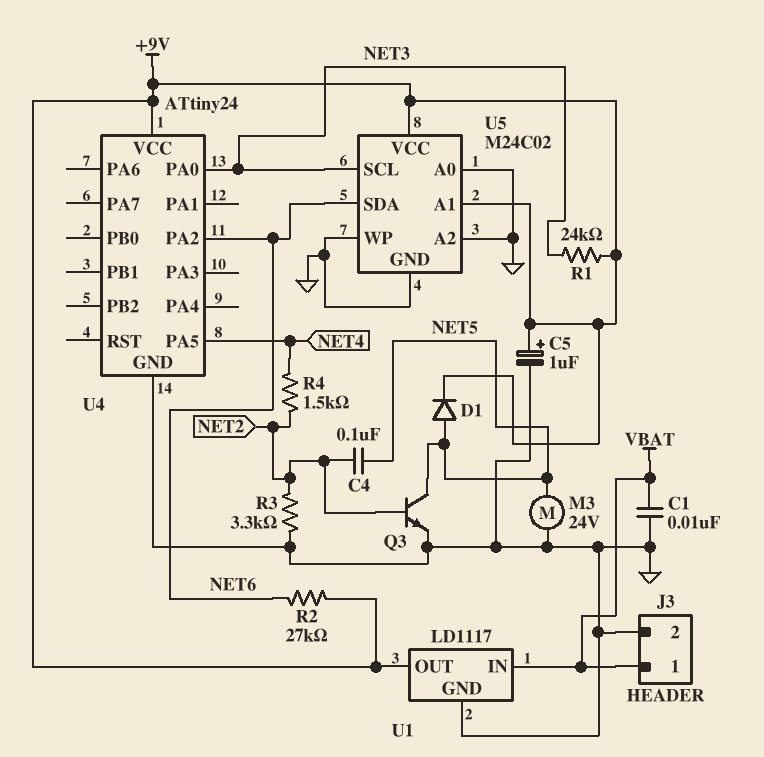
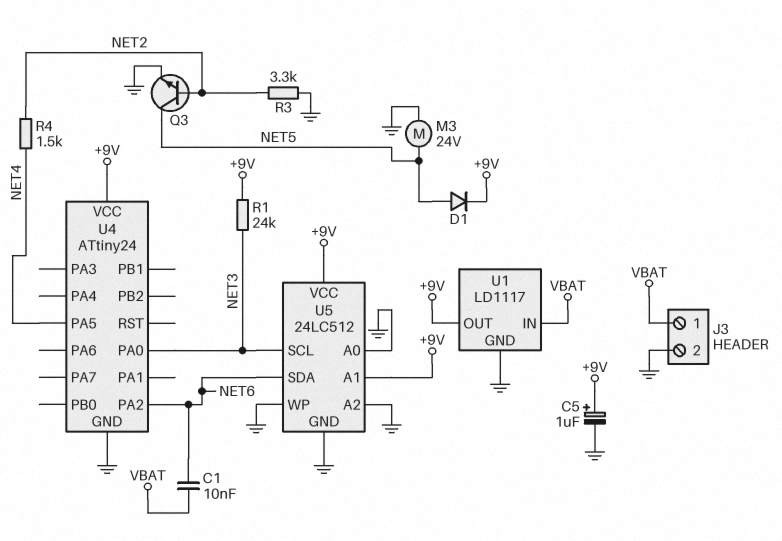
C1: 10nF (GND, VBAT) -> 10nF (NET6, VBAT)
C4: 100nF (NET2, NET5) -> none
R2: 27k (+9V, NET6) -> none
U5: M24C02 -> 24LC512

